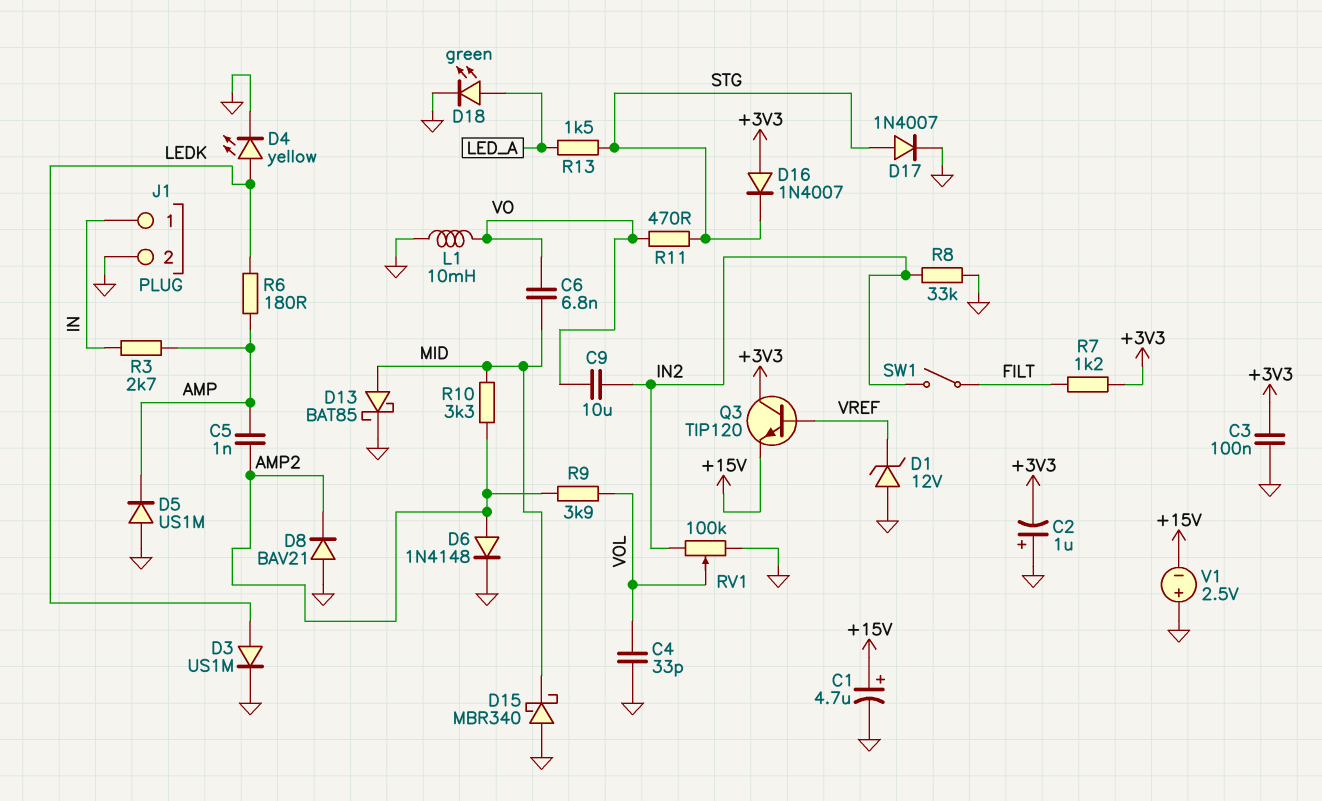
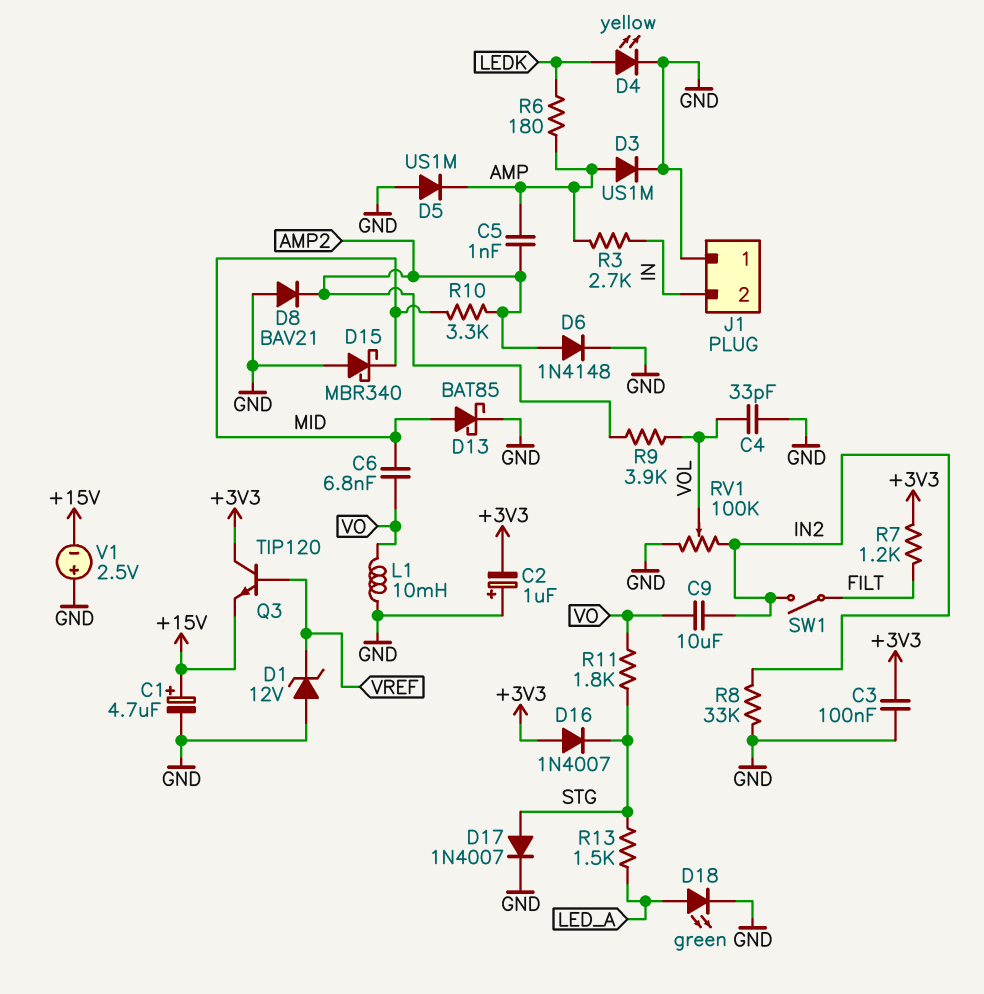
D3: diode US1M (A LEDK, K GND) -> diode US1M (A AMP, K GND)
J1 pin 1: IN -> GND
J1 pin 2: GND -> IN
R11: 470 (STG, VO) -> 1.8k (STG, VO)

